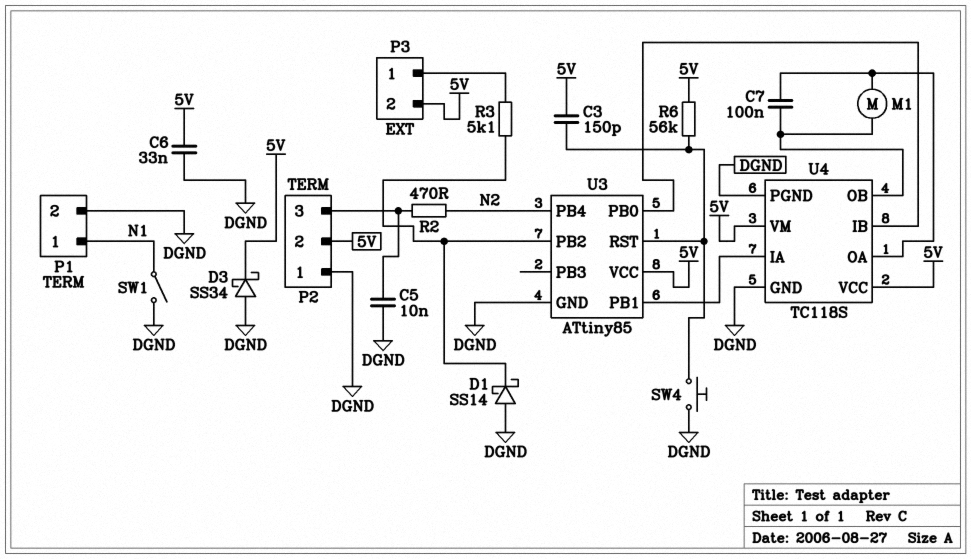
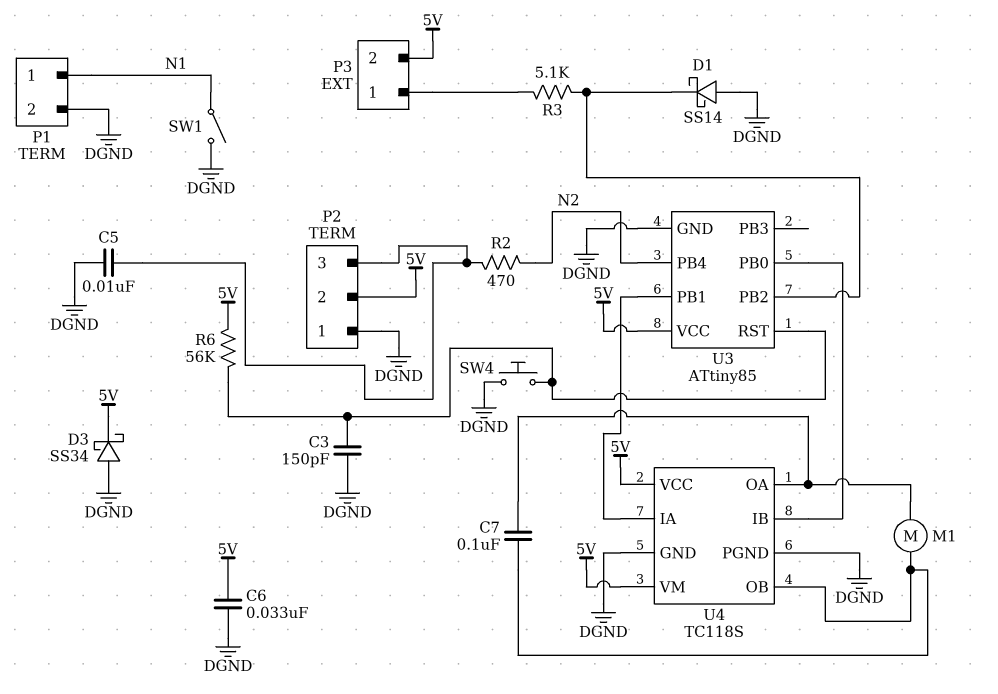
C3: 150pF (5V, U3/RST) -> 150pF (DGND, U3/RST)

